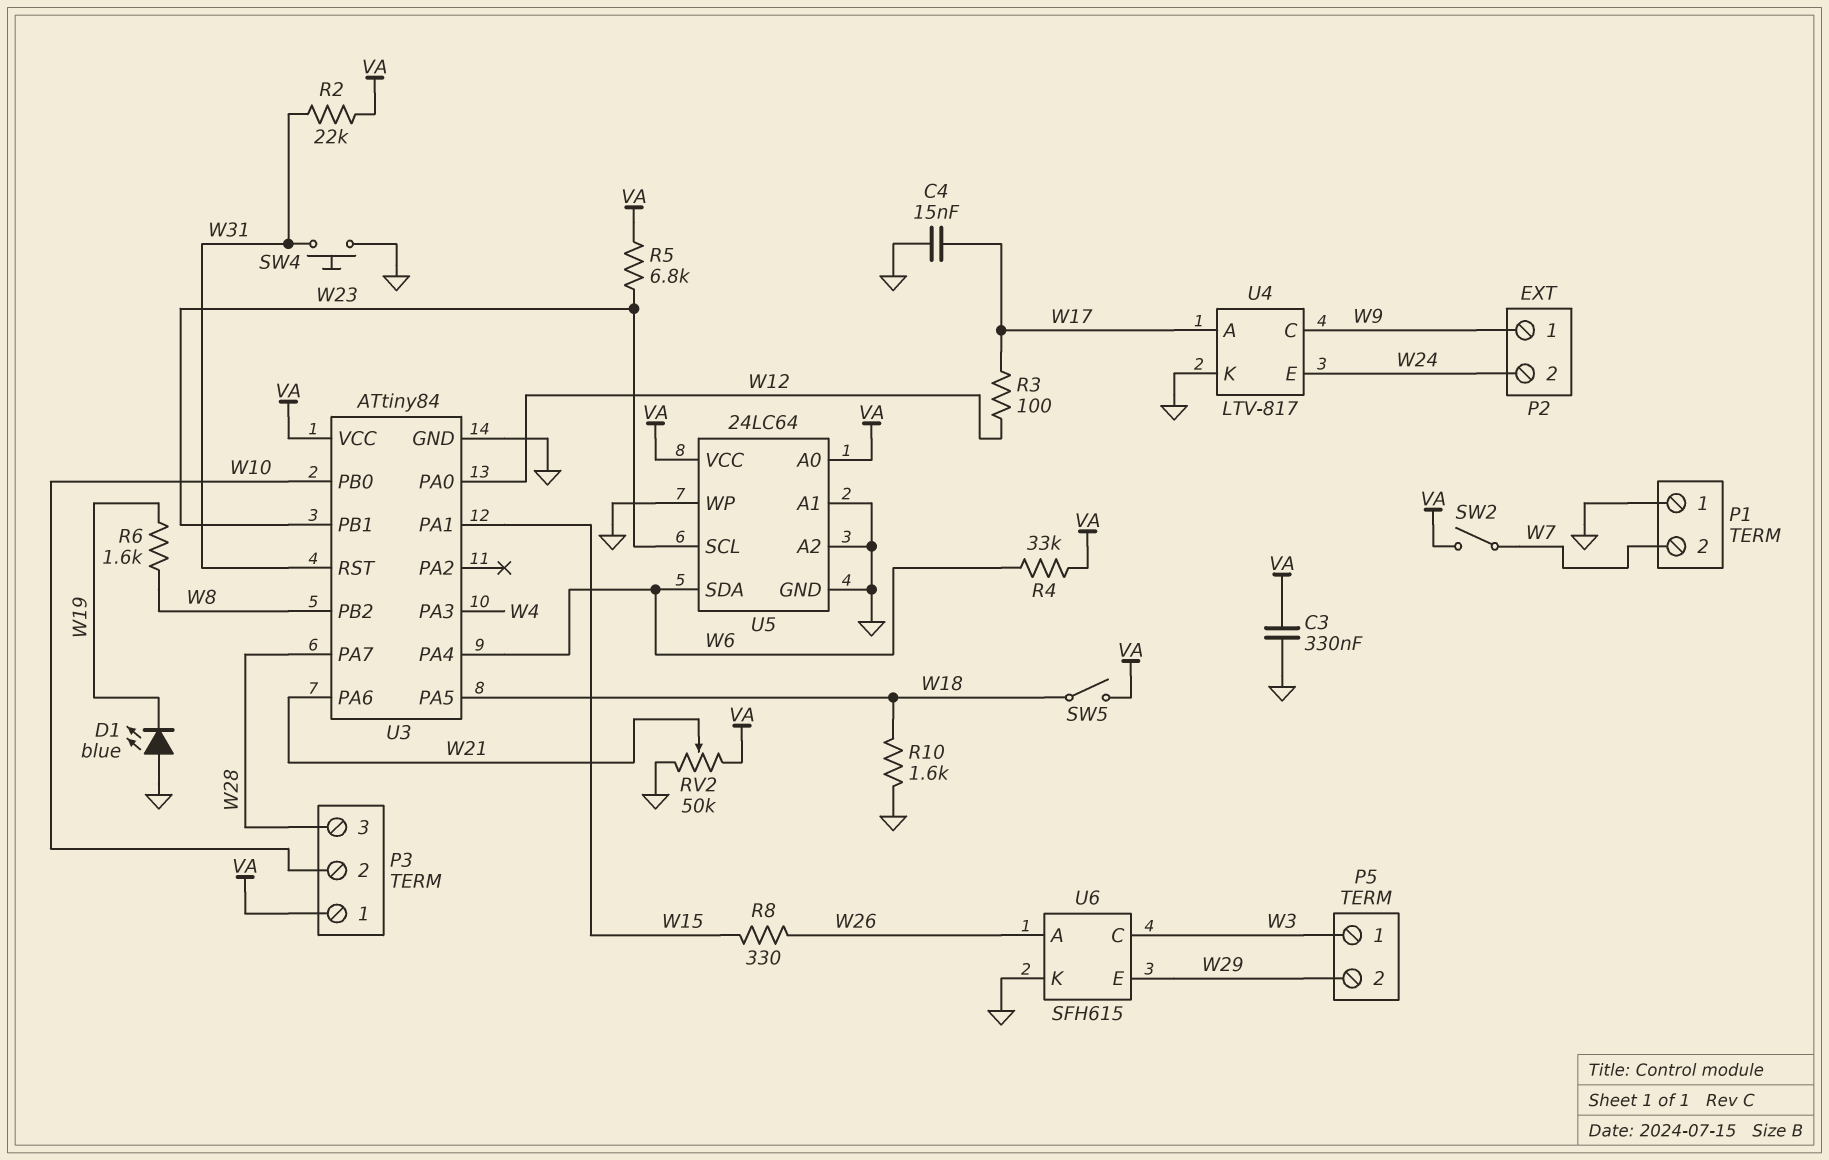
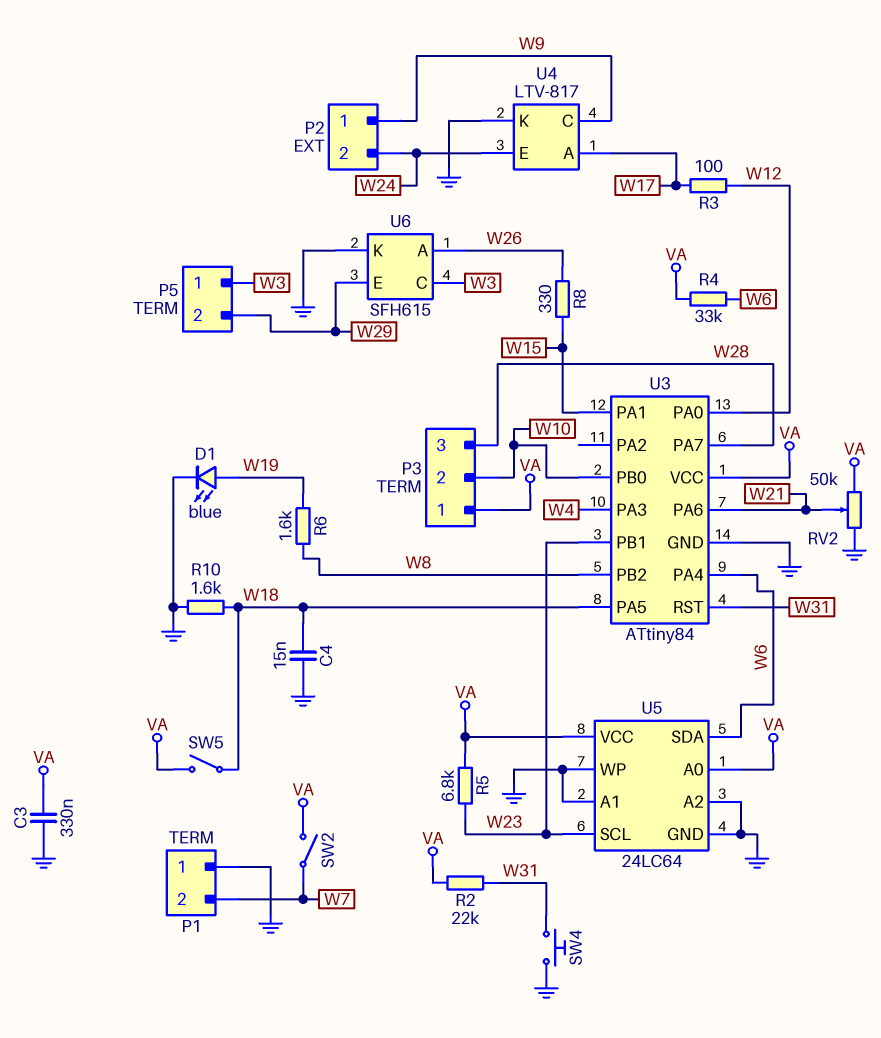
C4: 15nF (GND, W17) -> 15nF (GND, W18)
D1: LED blue (A GND, K W19) -> LED blue (A W19, K GND)

